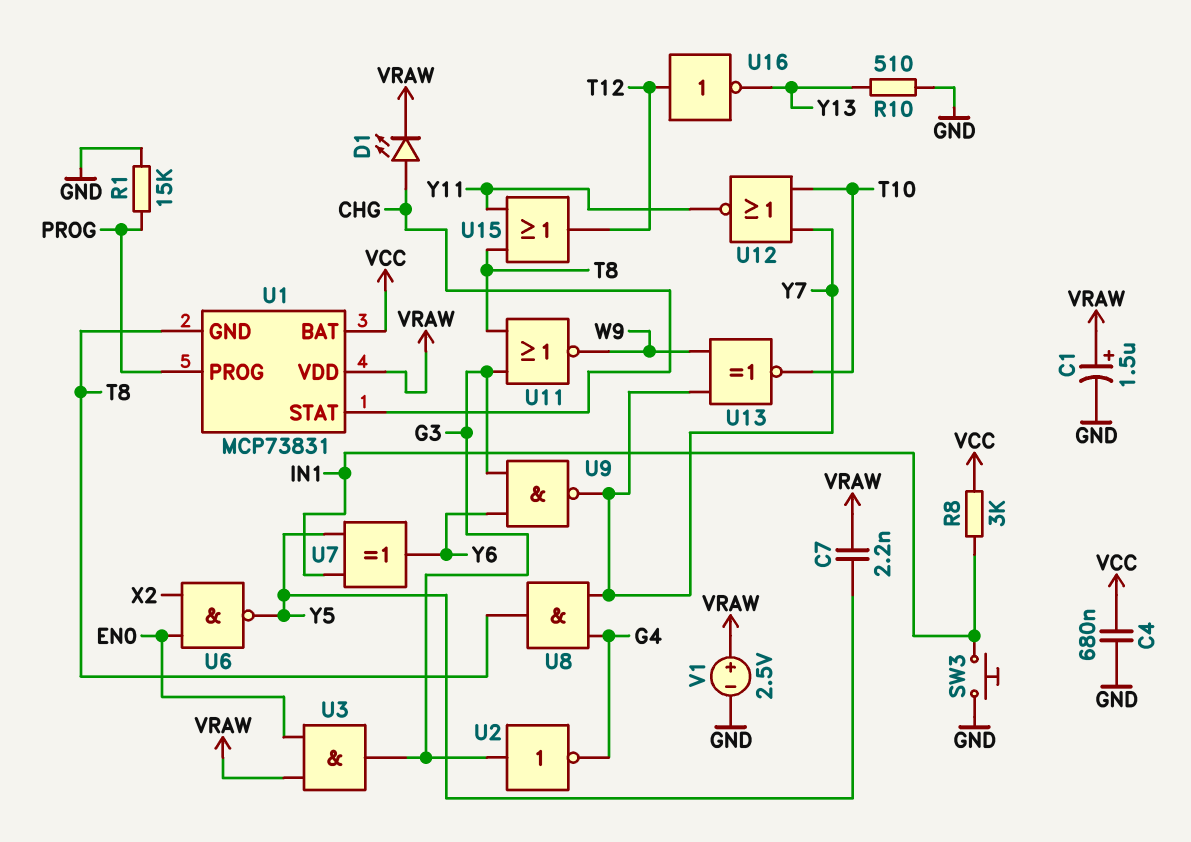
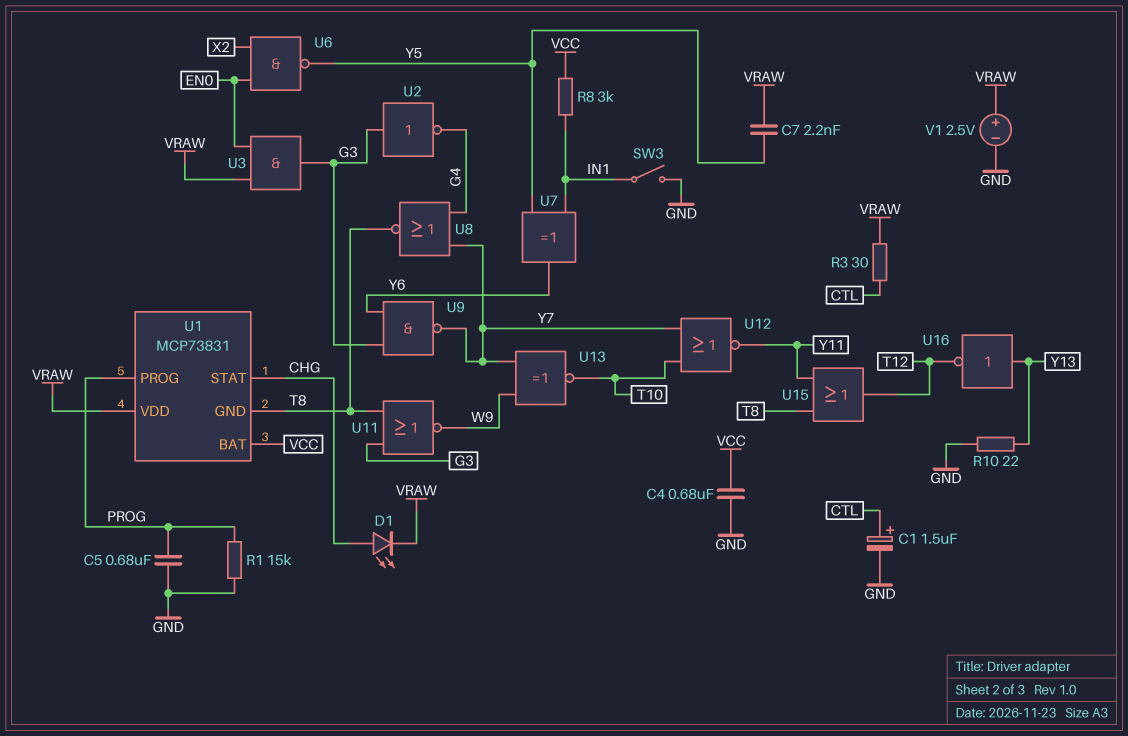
C1: 1.5uF (plus VRAW, minus GND) -> 1.5uF (plus CTL, minus GND)
C5: none -> 680nF (GND, PROG)
R3: none -> 30 (CTL, VRAW)
R10: 510 (GND, Y13) -> 22 (GND, Y13)
SW3: button (GND, IN1) -> switch (GND, IN1)
U8: AND (in G4, in Y7, out T8) -> NOR (in G4, in Y7, out T8)
U16: NOT (in T12, out Y13) -> NOT (in Y13, out T12)

